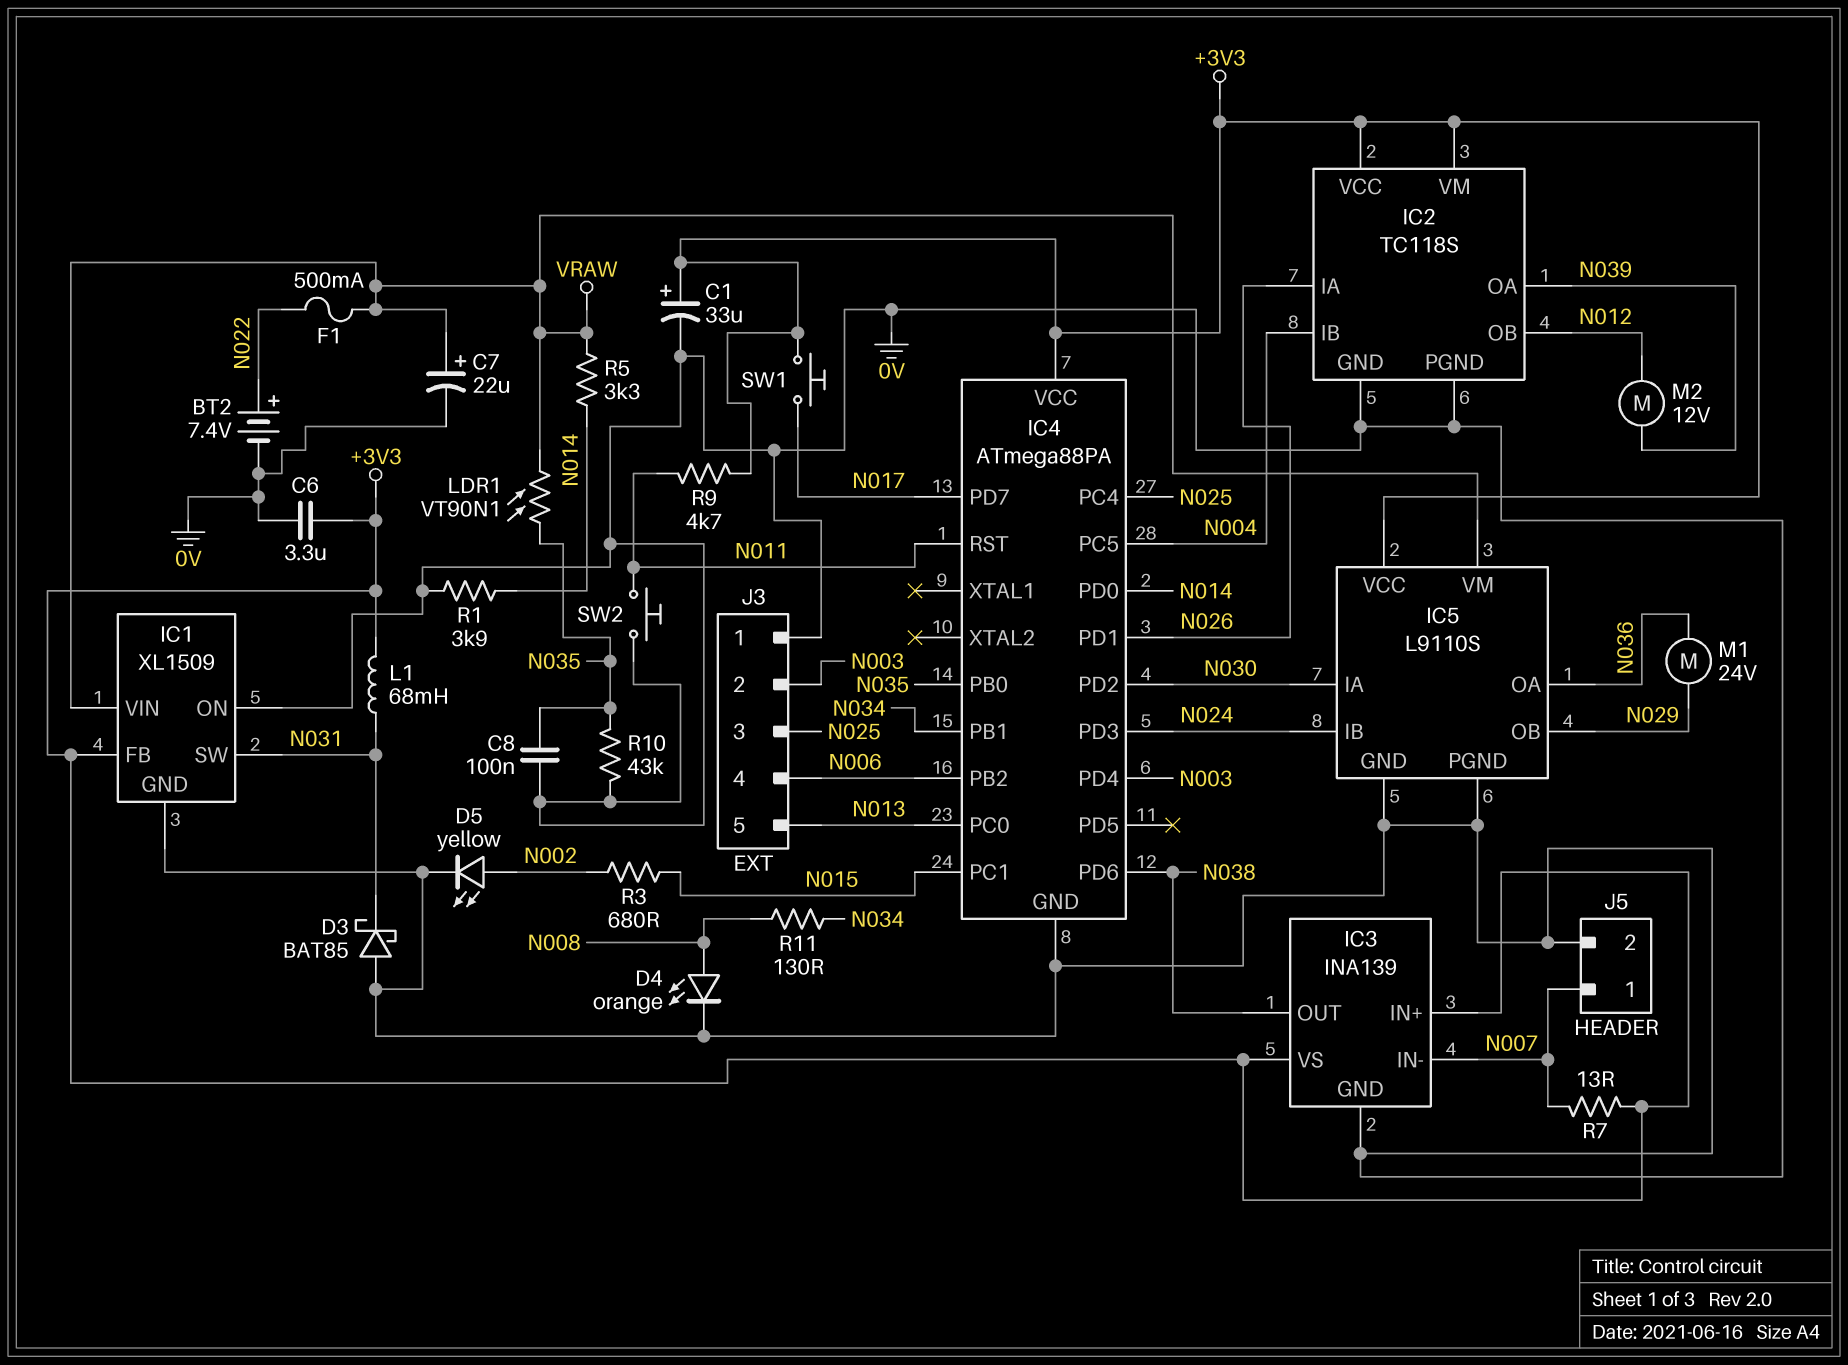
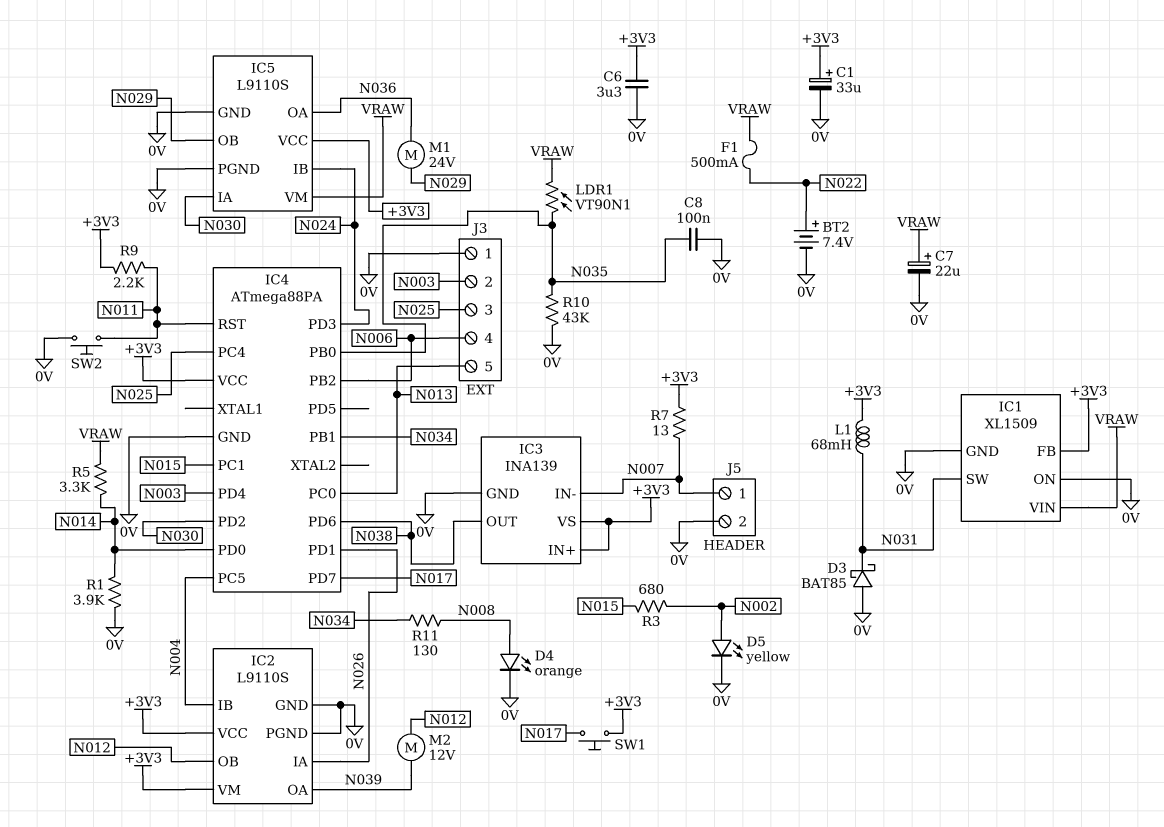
IC2: TC118S -> L9110S
R9: 4.7k (+3V3, N011) -> 2.2k (+3V3, N011)

